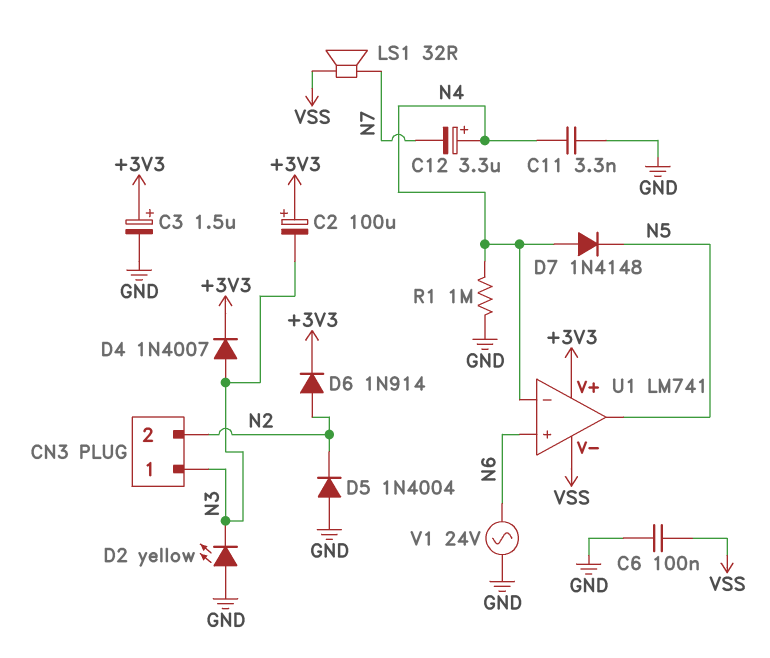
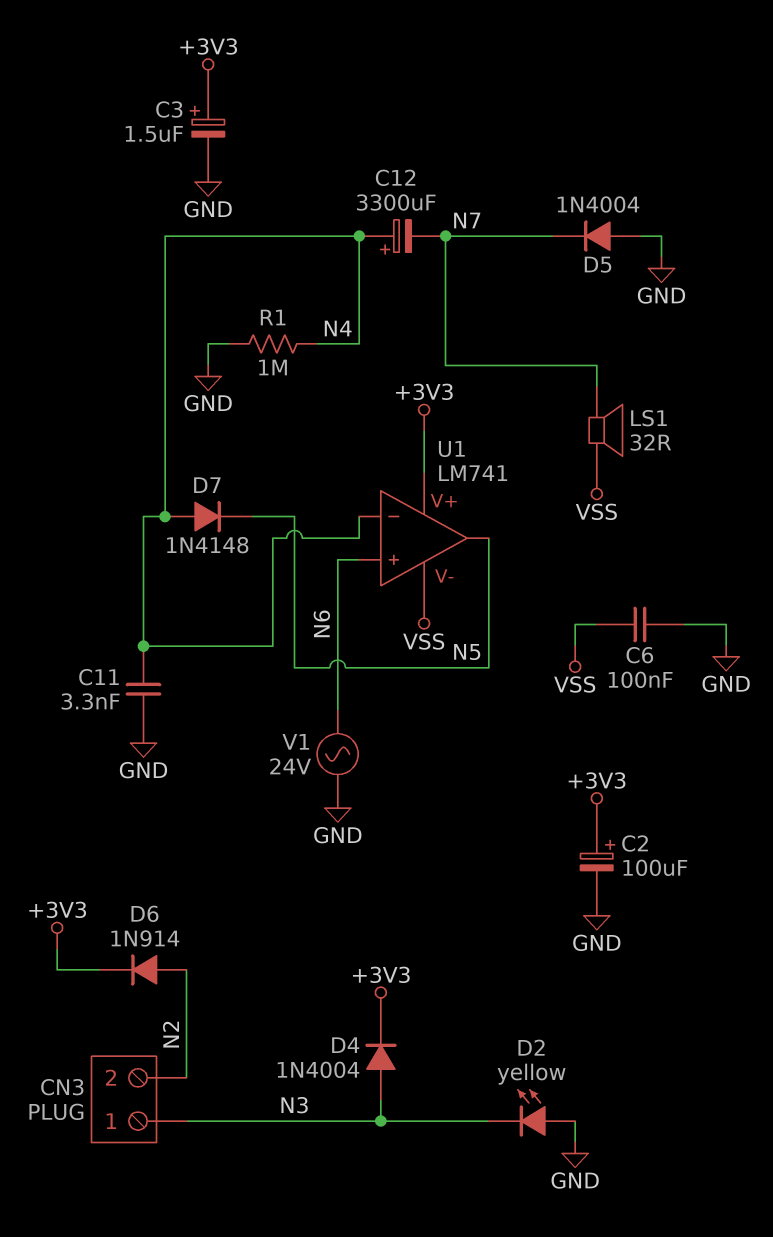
C2: 100uF (plus +3V3, minus N3) -> 100uF (plus +3V3, minus GND)
C12: 3.3uF (plus N4, minus N7) -> 3300uF (plus N4, minus N7)
D4: diode 1N4007 (A N3, K +3V3) -> diode 1N4004 (A N3, K +3V3)
D5: diode 1N4004 (A GND, K N2) -> diode 1N4004 (A GND, K N7)

